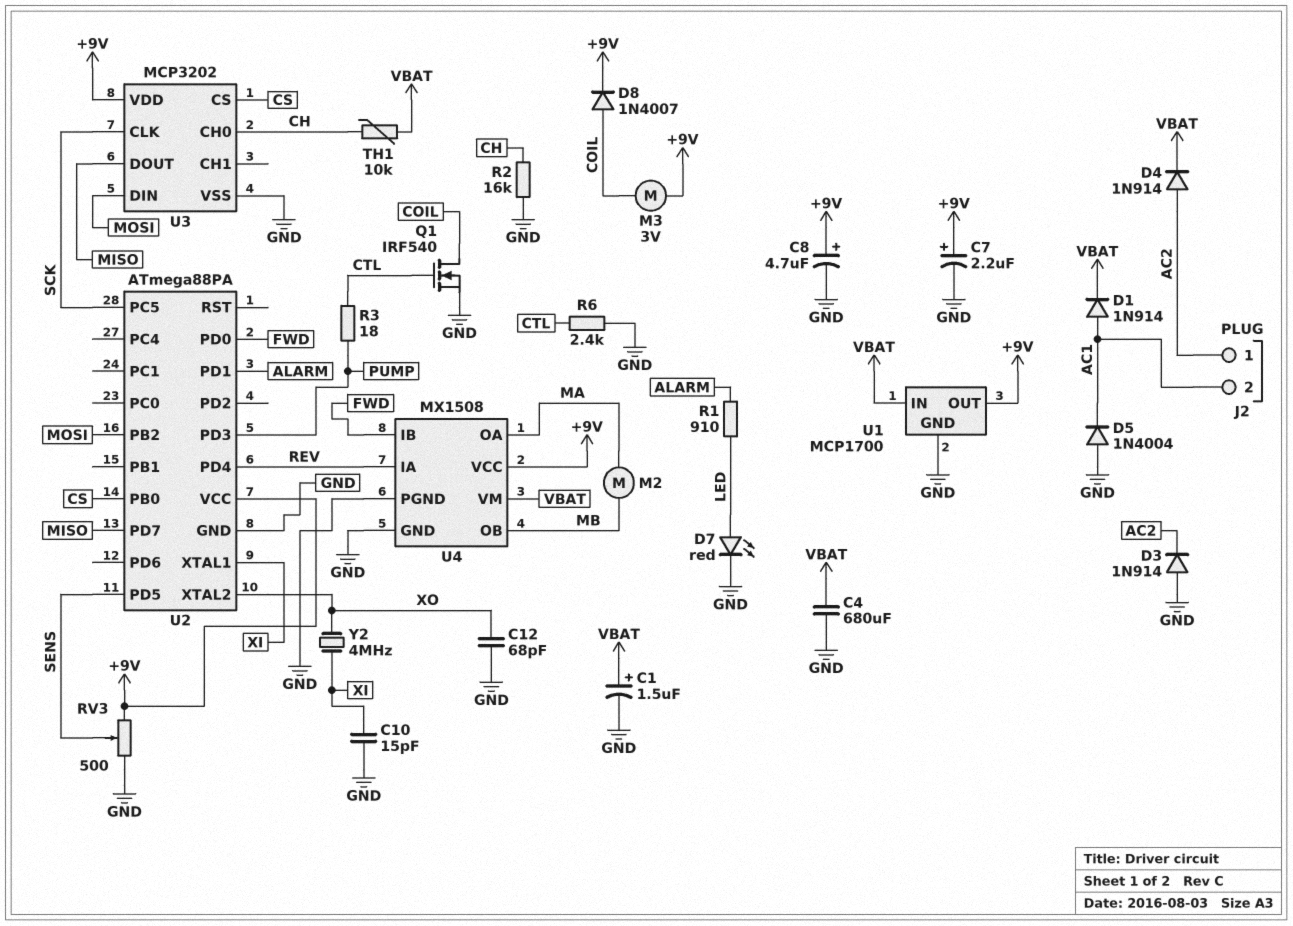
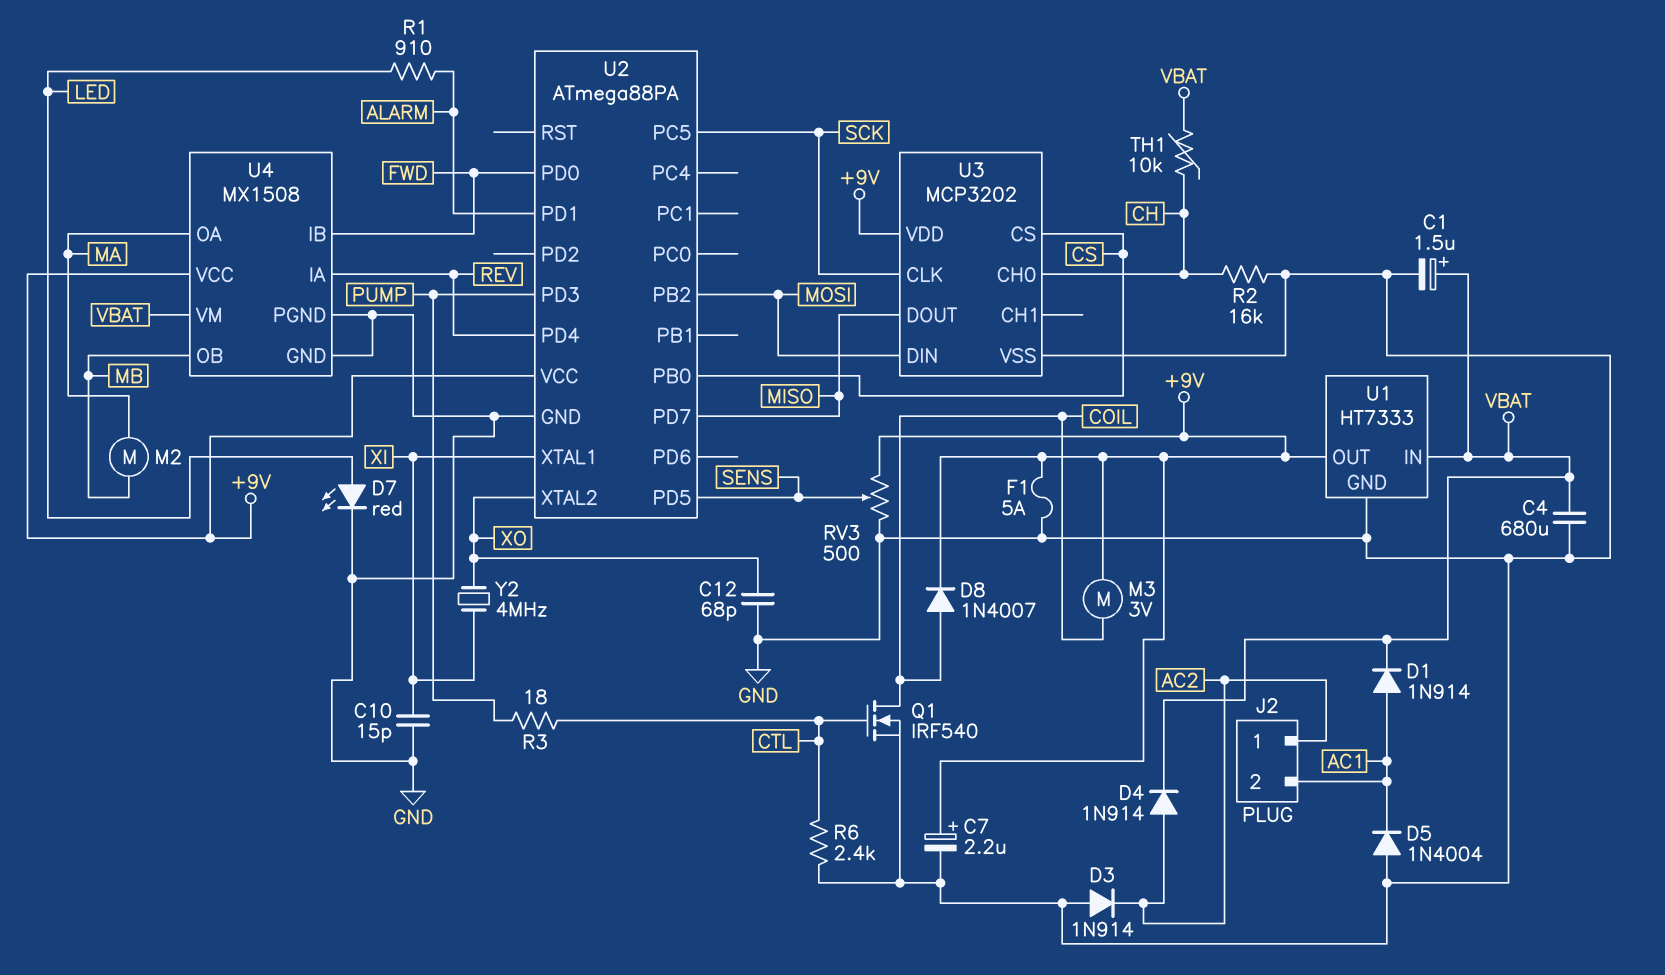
C8: 4.7uF (plus +9V, minus GND) -> none
F1: none -> 5A (+9V, GND)
U1: MCP1700 -> HT7333

